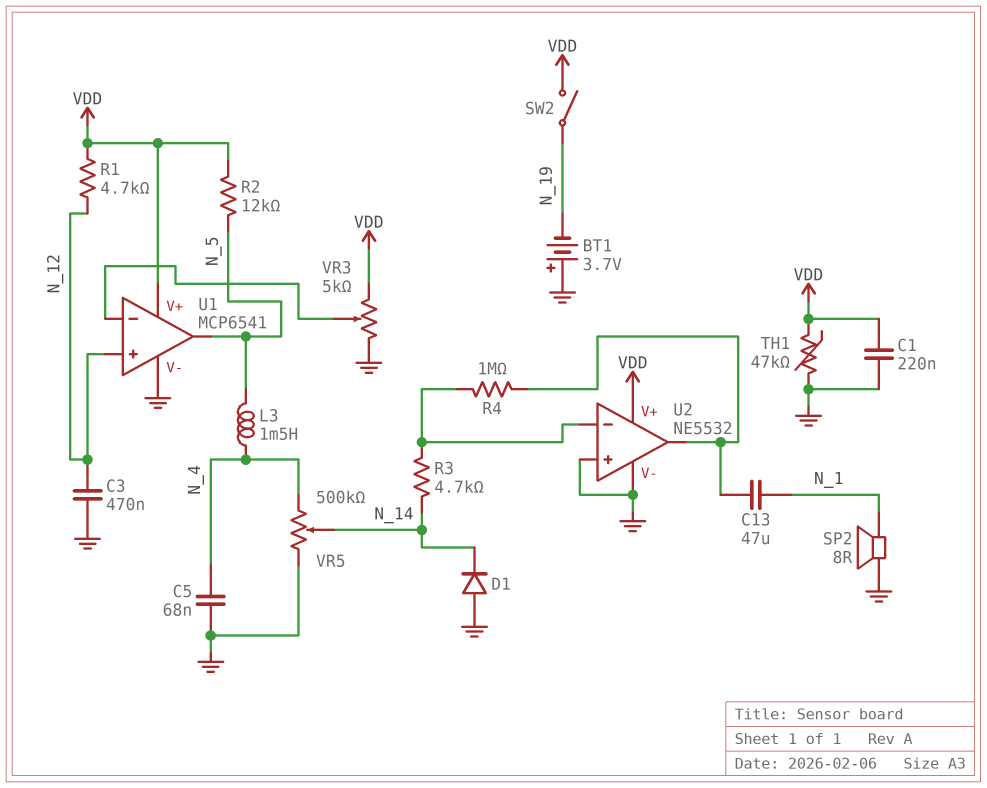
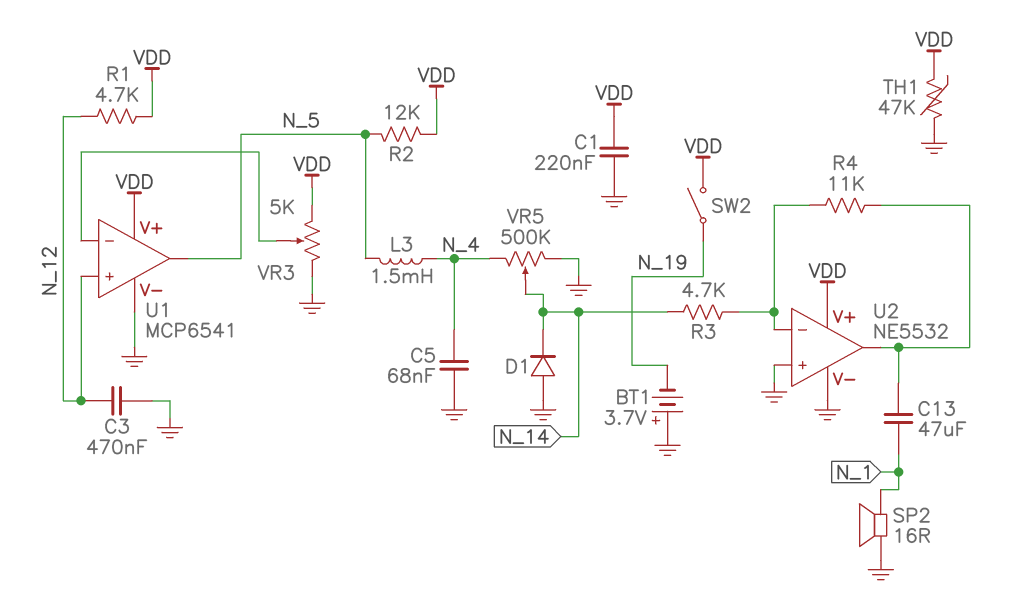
R4: 1M (U2/in-, U2/out) -> 11k (U2/in-, U2/out)
SP2: speaker 8R (GND, N_1) -> speaker 16R (GND, N_1)

